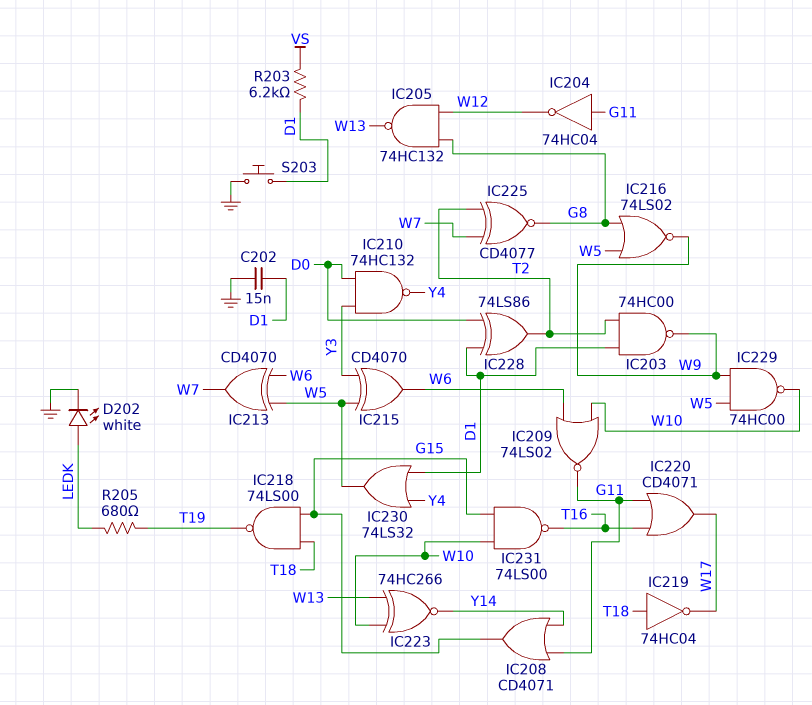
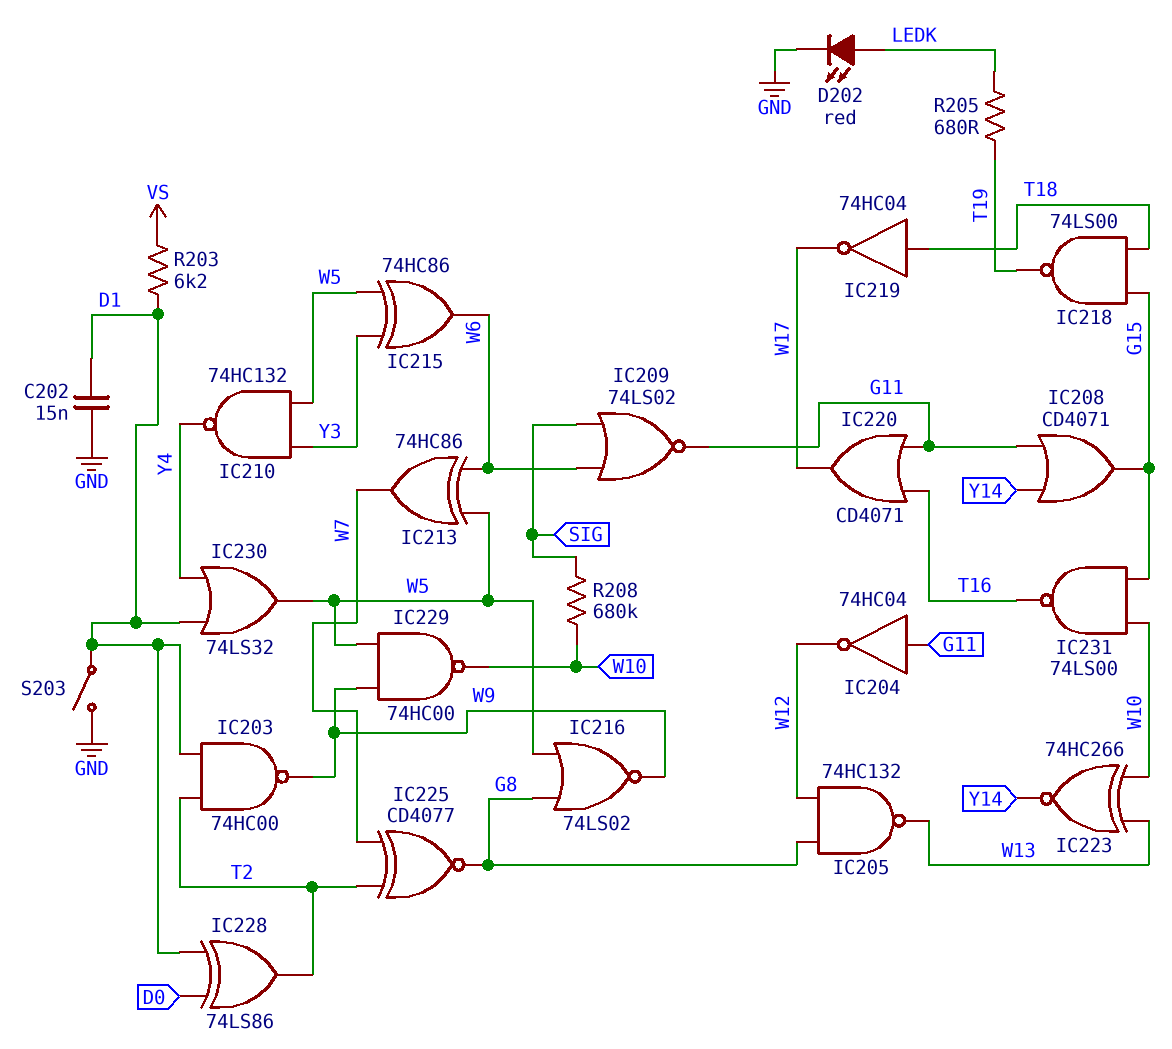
D202: LED white (A LEDK, K GND) -> LED red (A LEDK, K GND)
IC209: NOR 74LS02 (in W6, in W10, out G11) -> NOR 74LS02 (in SIG, in W6, out G11)
IC210: NAND 74HC132 (in D0, in Y3, out Y4) -> NAND 74HC132 (in W5, in Y3, out Y4)
IC213: XOR CD4070 (in W5, in W6, out W7) -> XOR 74HC86 (in W5, in W6, out W7)
IC215: XOR CD4070 (in W5, in Y3, out W6) -> XOR 74HC86 (in W5, in Y3, out W6)
R208: none -> 680k (SIG, W10)
S203: button (D1, GND) -> switch (D1, GND)

